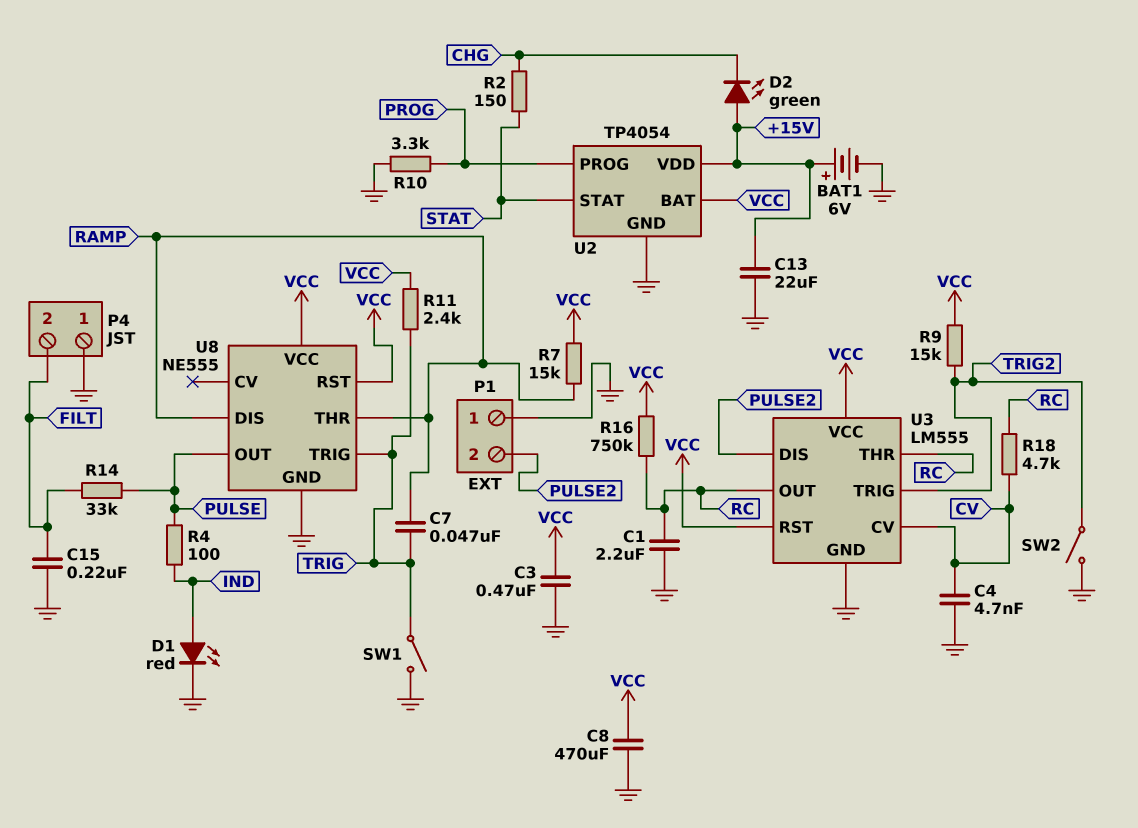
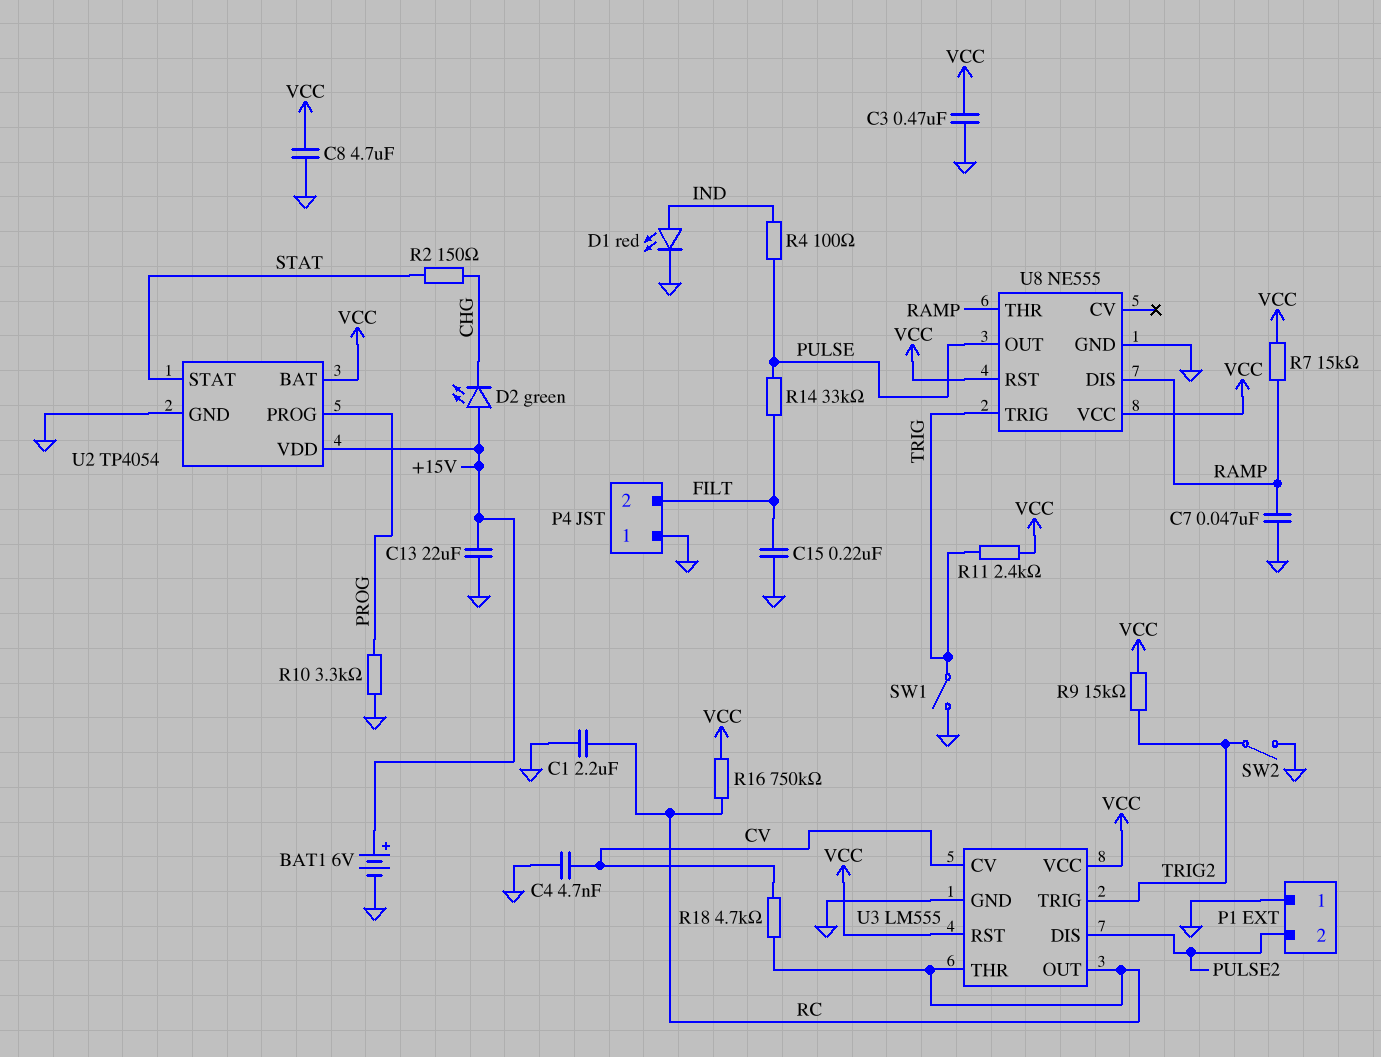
C7: 47nF (RAMP, TRIG) -> 47nF (GND, RAMP)
C8: 470uF (GND, VCC) -> 4.7uF (GND, VCC)

